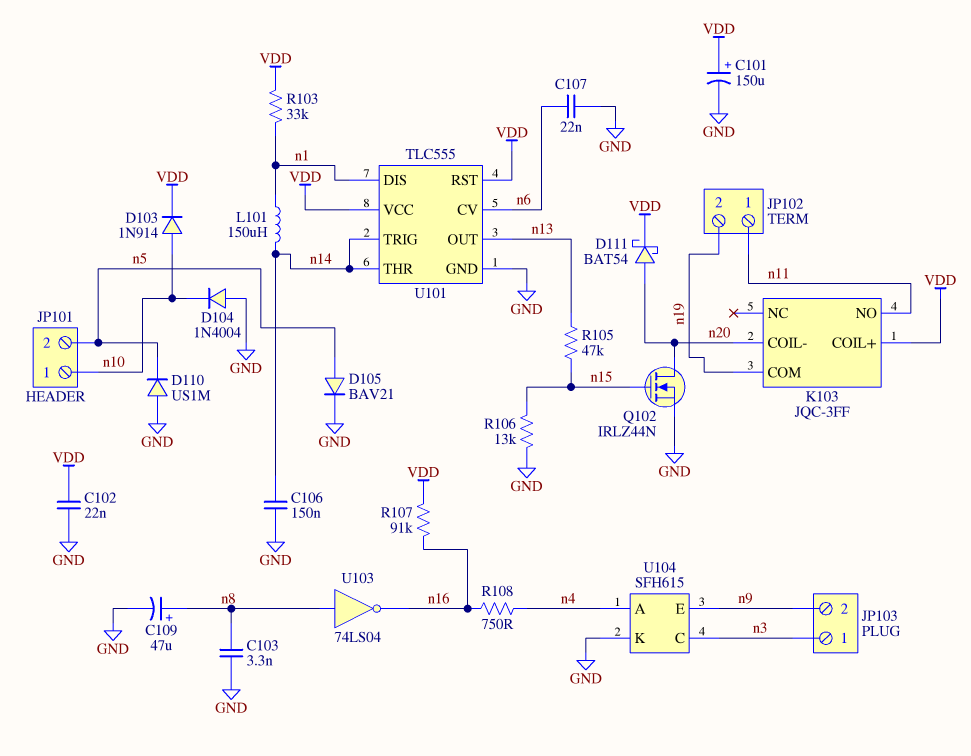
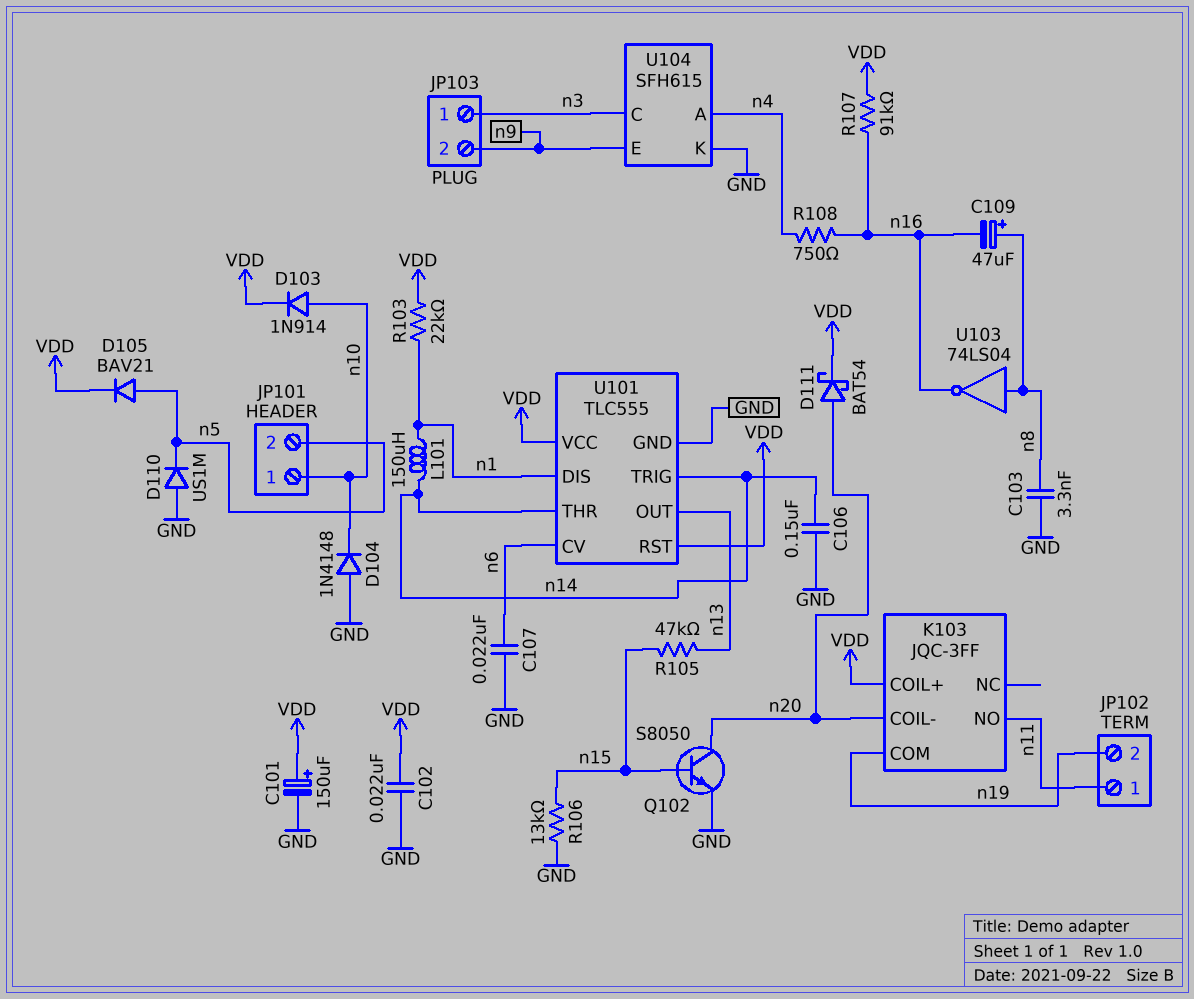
C109: 47uF (plus n8, minus GND) -> 47uF (plus n8, minus n16)
D104: diode 1N4004 (A GND, K n10) -> diode 1N4148 (A GND, K n10)
D105: diode BAV21 (A n5, K GND) -> diode BAV21 (A n5, K VDD)
Q102: NMOS IRLZ44N (G n15, D n20, S GND) -> NPN S8050 (B n15, C n20, E GND)
R103: 33k (VDD, n1) -> 22k (VDD, n1)

